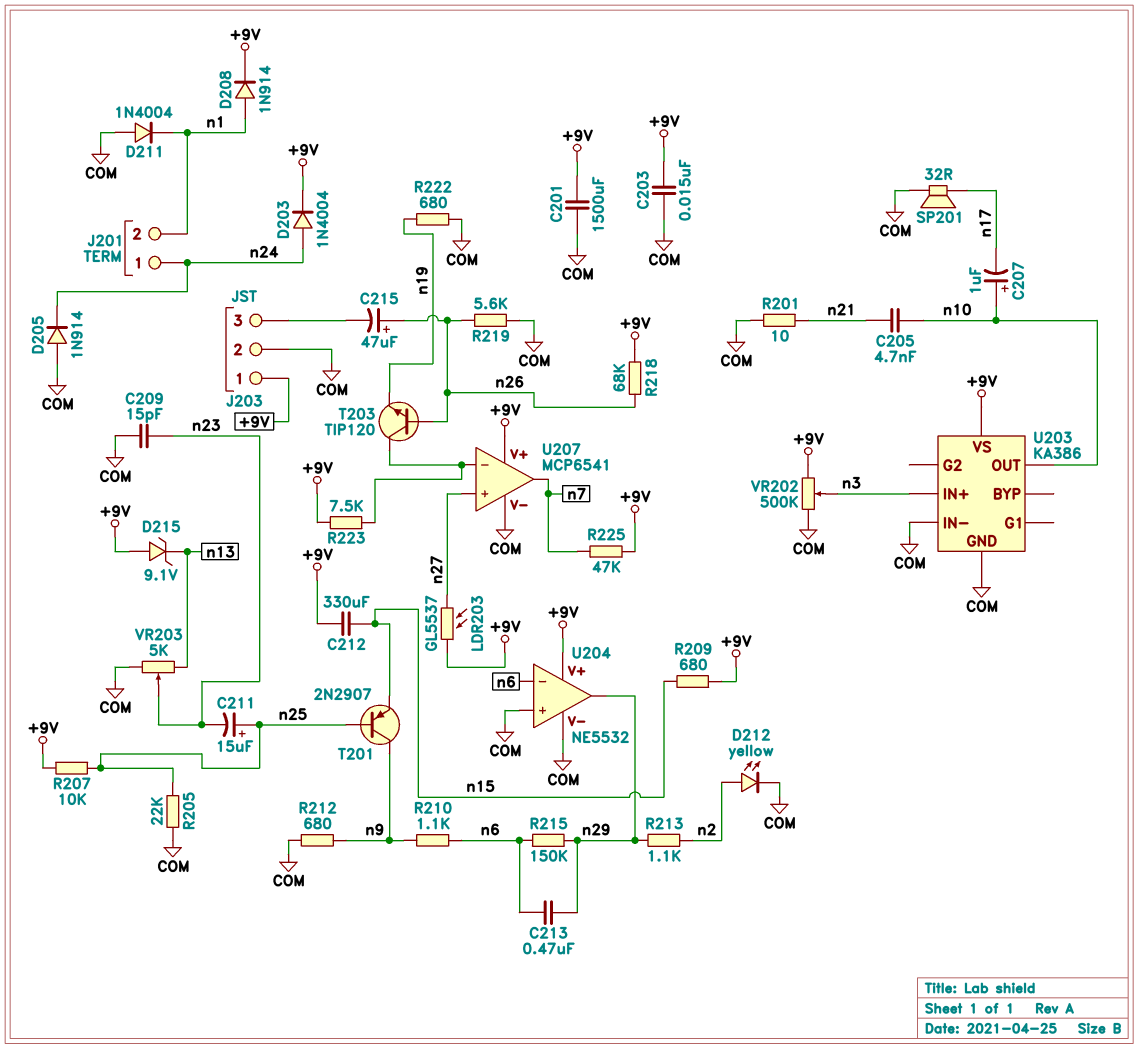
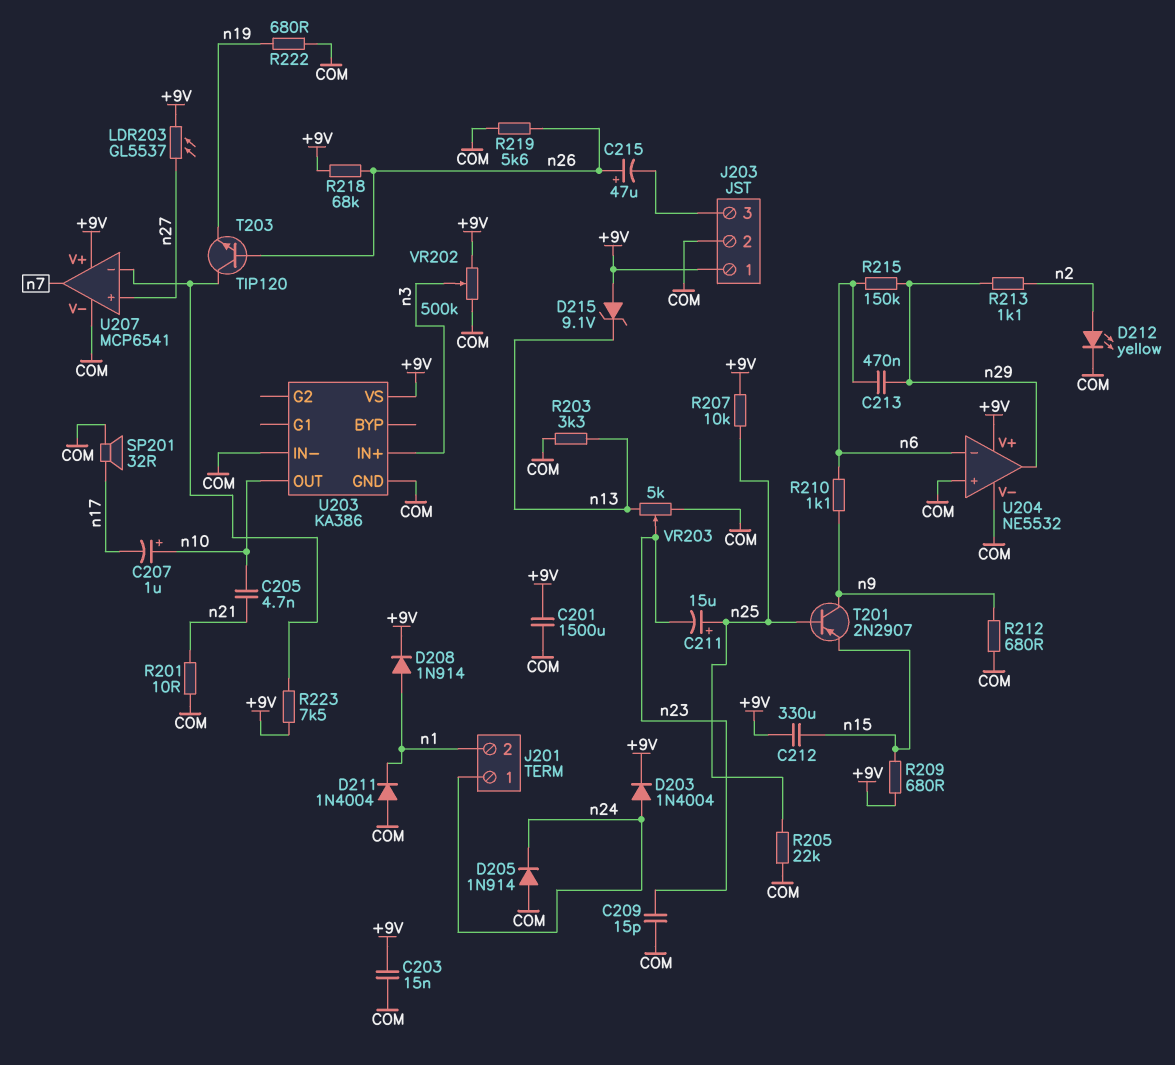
R203: none -> 3.3k (COM, n13)
R225: 47k (+9V, n7) -> none

